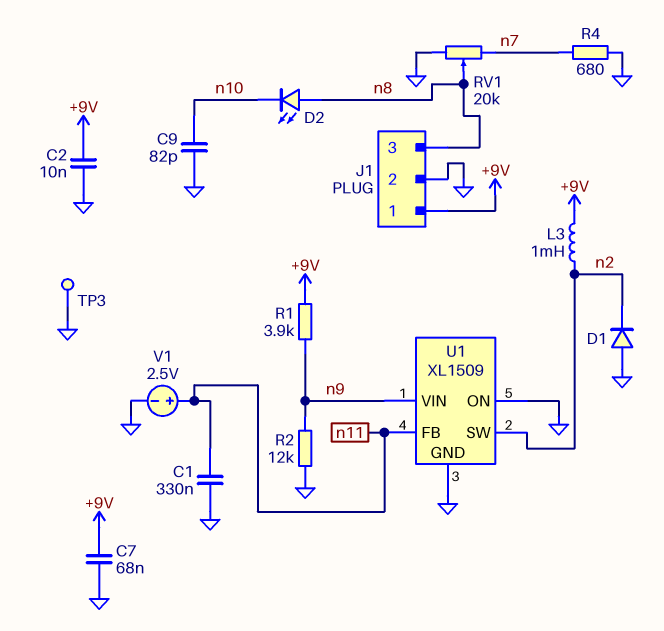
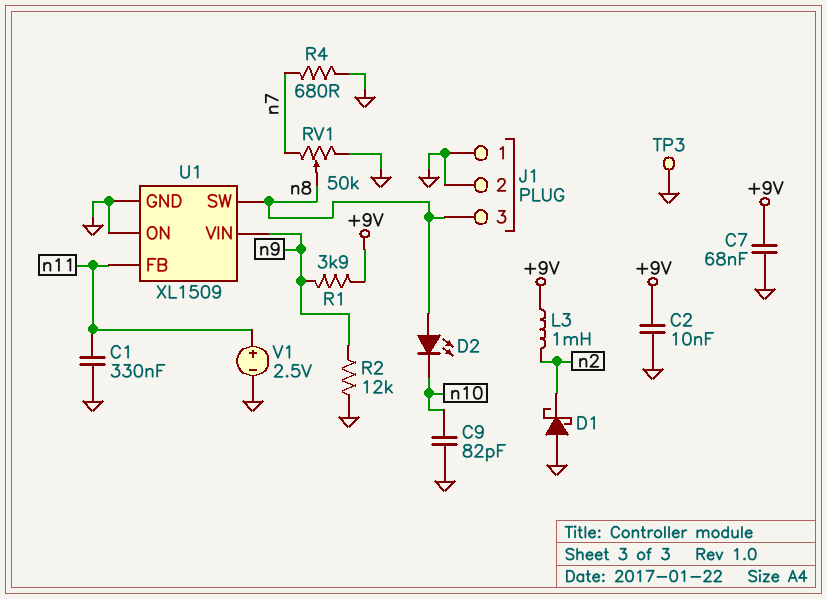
D1: diode (A GND, K n2) -> schottky (A GND, K n2)
J1 pin 1: +9V -> GND
RV1: 20k (GND, n7, wiper n8) -> 50k (GND, n7, wiper n8)
U1 pin SW: n2 -> n8

